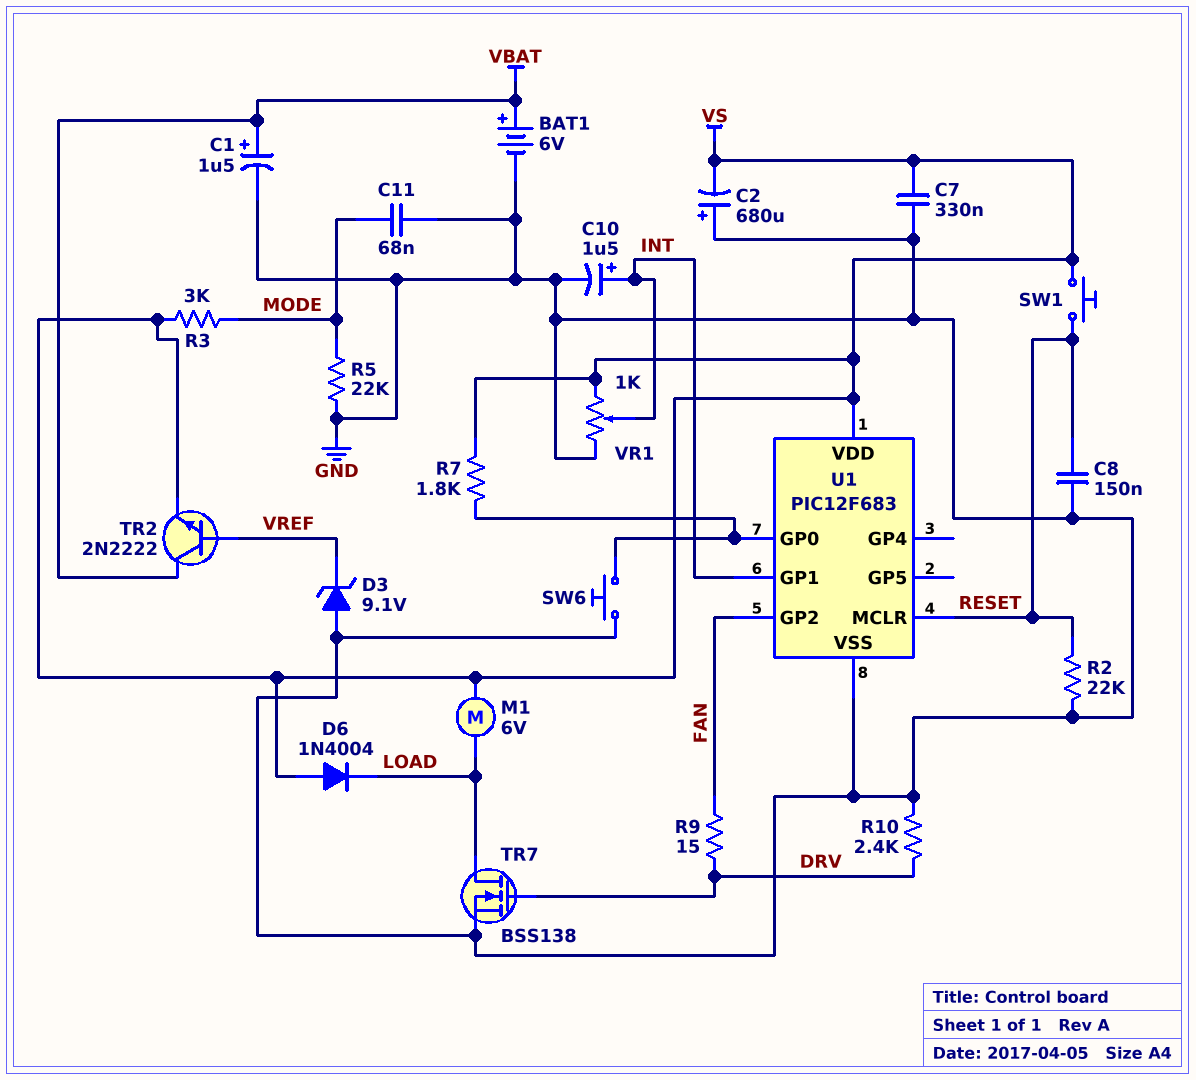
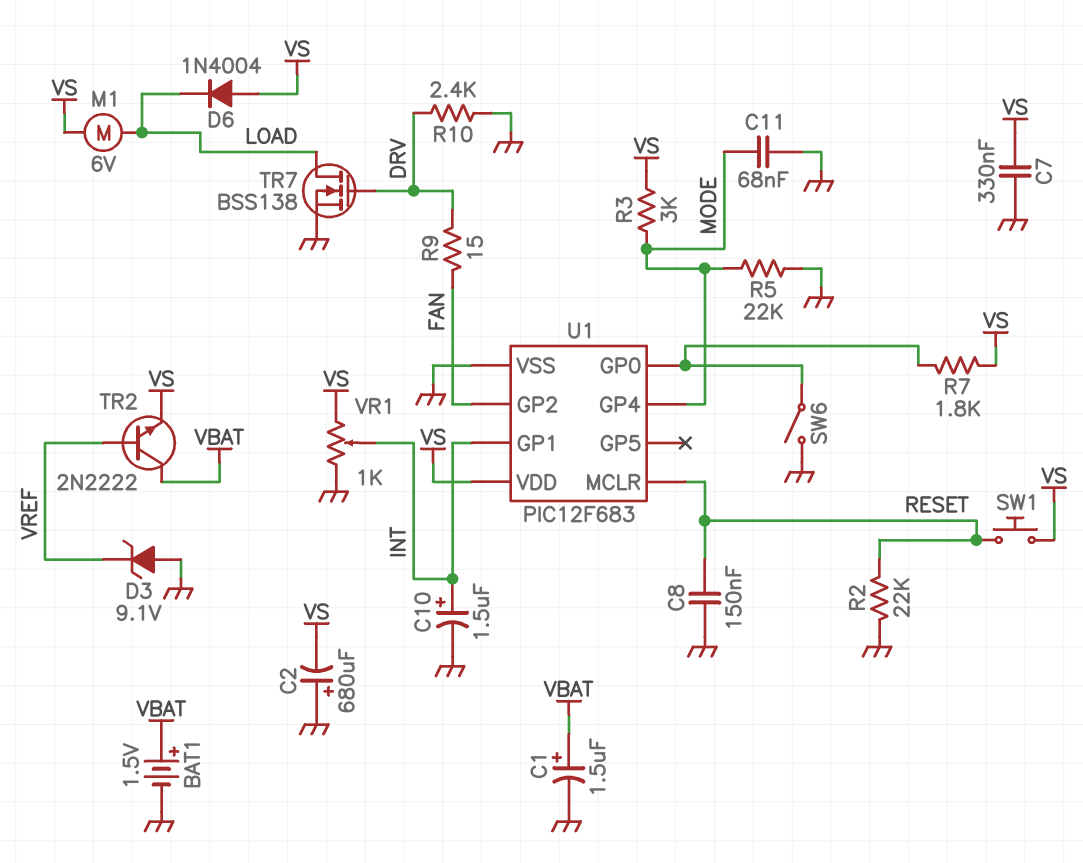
BAT1: 6V (plus VBAT, minus GND) -> 1.5V (plus VBAT, minus GND)
SW6: button (GND, U1/GP0) -> switch (GND, U1/GP0)
U1 pin GP4: none -> MODE

